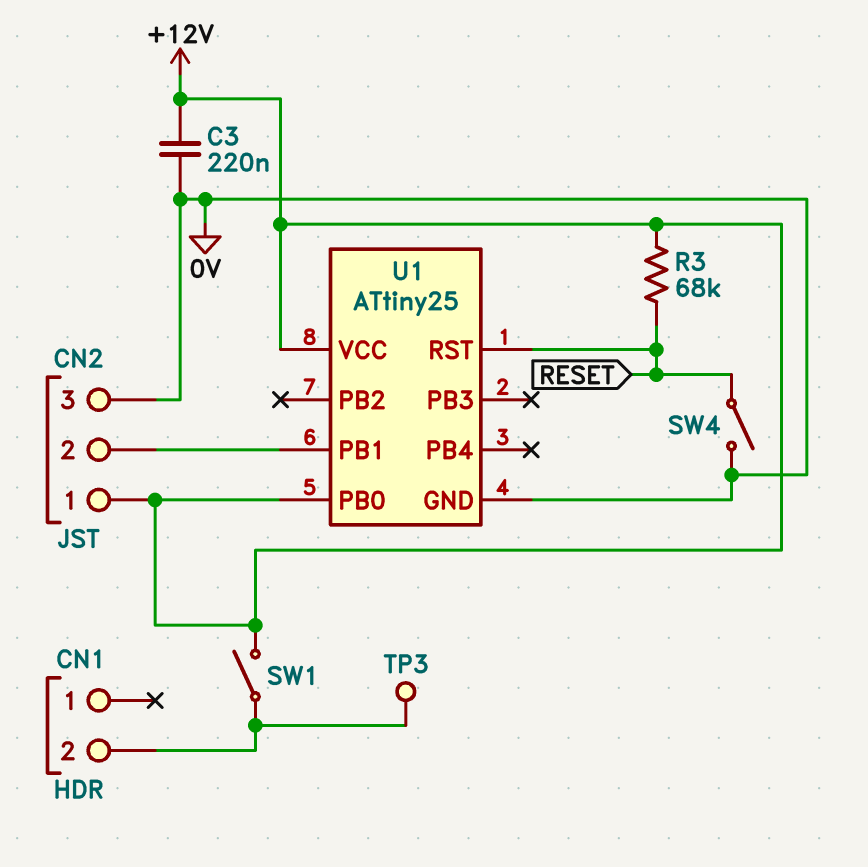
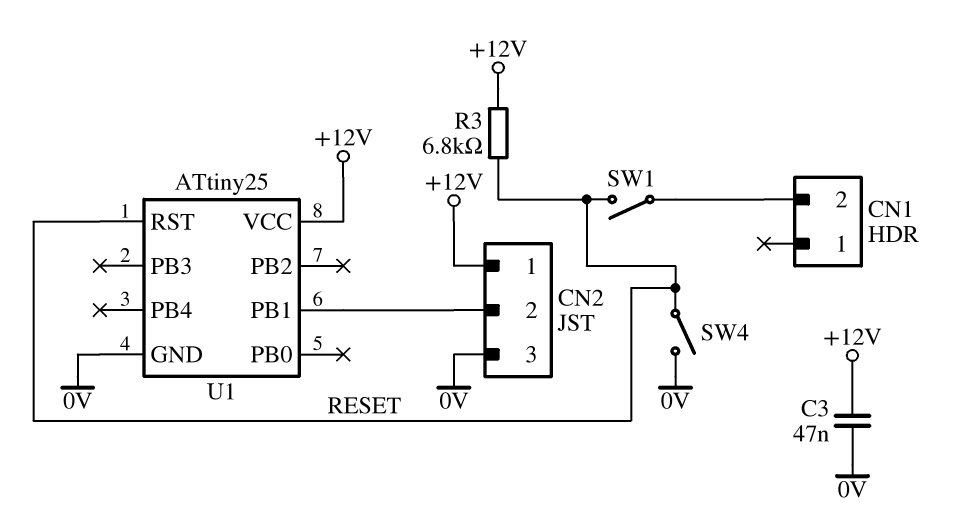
C3: 220nF (+12V, 0V) -> 47nF (+12V, 0V)
R3: 68k (+12V, RESET) -> 6.8k (+12V, RESET)
SW1: switch (+12V, CN1/2) -> switch (CN1/2, RESET)
TP3: test point (CN1/2) -> none
U1 pin PB0: +12V -> none

